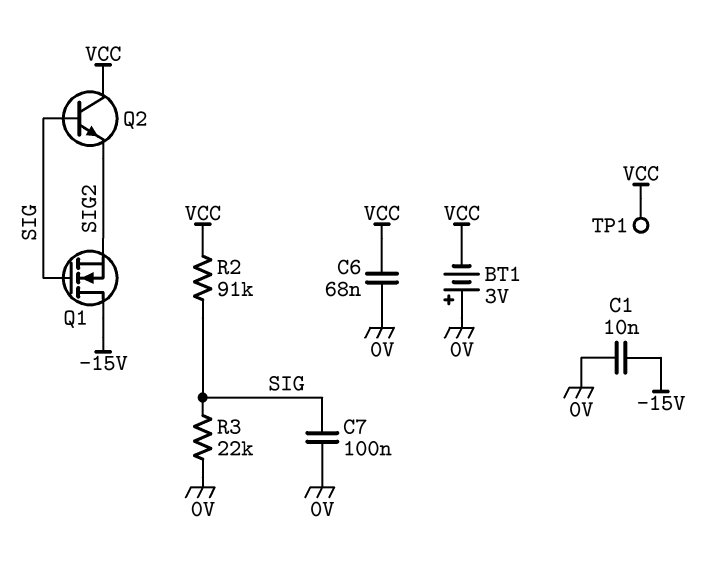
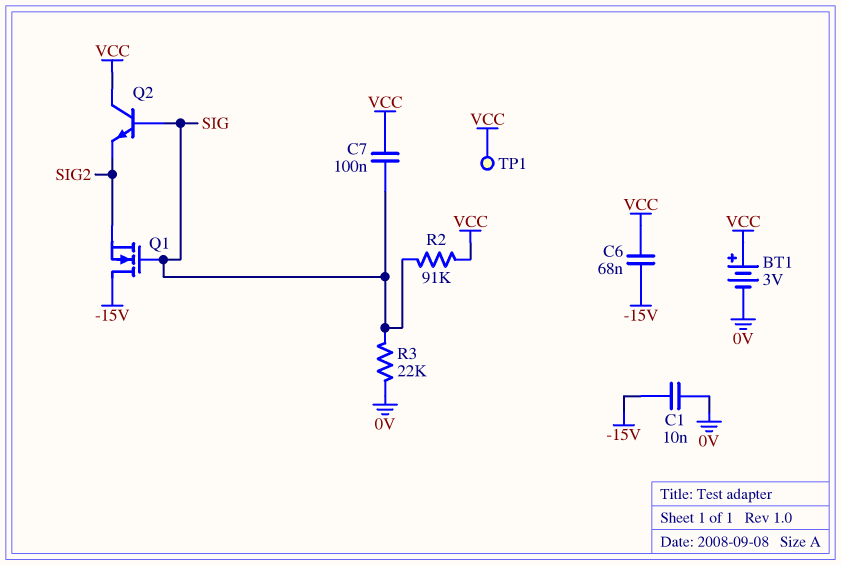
BT1: 3V (plus 0V, minus VCC) -> 3V (plus VCC, minus 0V)
C6: 68nF (0V, VCC) -> 68nF (-15V, VCC)
C7: 100nF (0V, SIG) -> 100nF (SIG, VCC)

